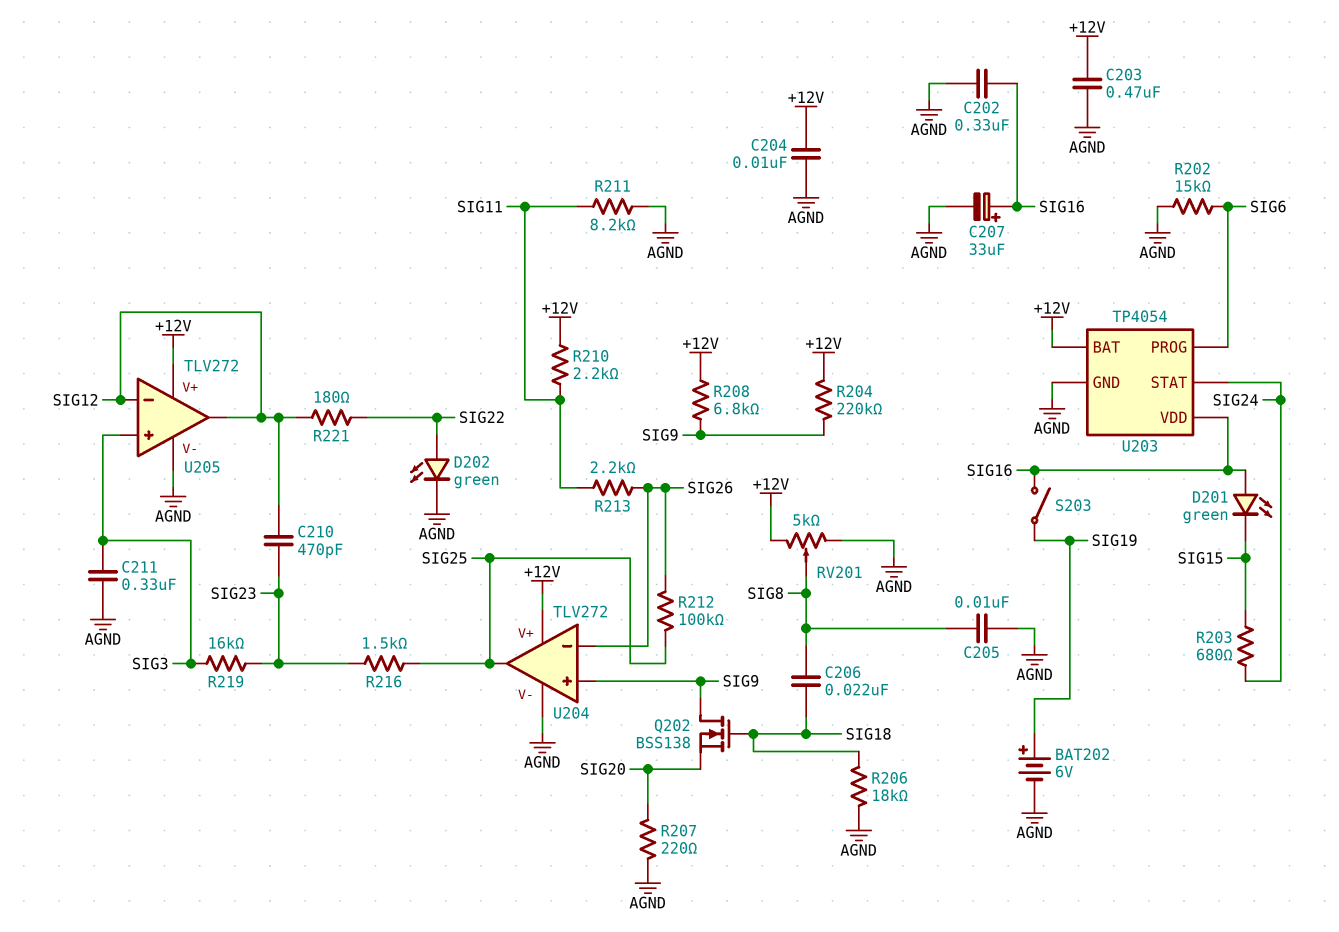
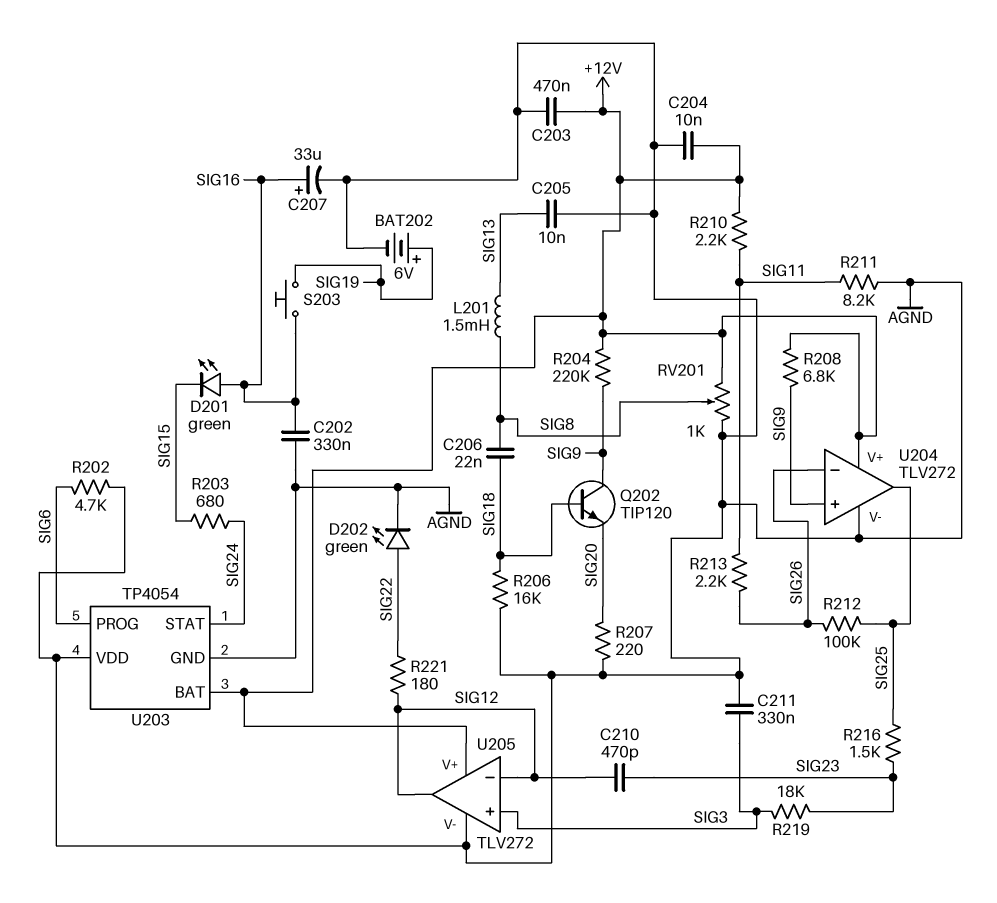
C205: 10nF (AGND, SIG8) -> 10nF (AGND, SIG13)
L201: none -> 1.5mH (SIG8, SIG13)
Q202: NMOS BSS138 (G SIG18, D SIG9, S SIG20) -> NPN TIP120 (B SIG18, C SIG9, E SIG20)
R202: 15k (AGND, SIG6) -> 4.7k (AGND, SIG6)
R206: 18k (AGND, SIG18) -> 16k (AGND, SIG18)
R219: 16k (SIG3, SIG23) -> 18k (SIG3, SIG23)
RV201: 5k (+12V, AGND, wiper SIG8) -> 1k (+12V, AGND, wiper SIG8)
S203: switch (SIG16, SIG19) -> button (SIG16, SIG19)
U203 pin VDD: SIG16 -> AGND

